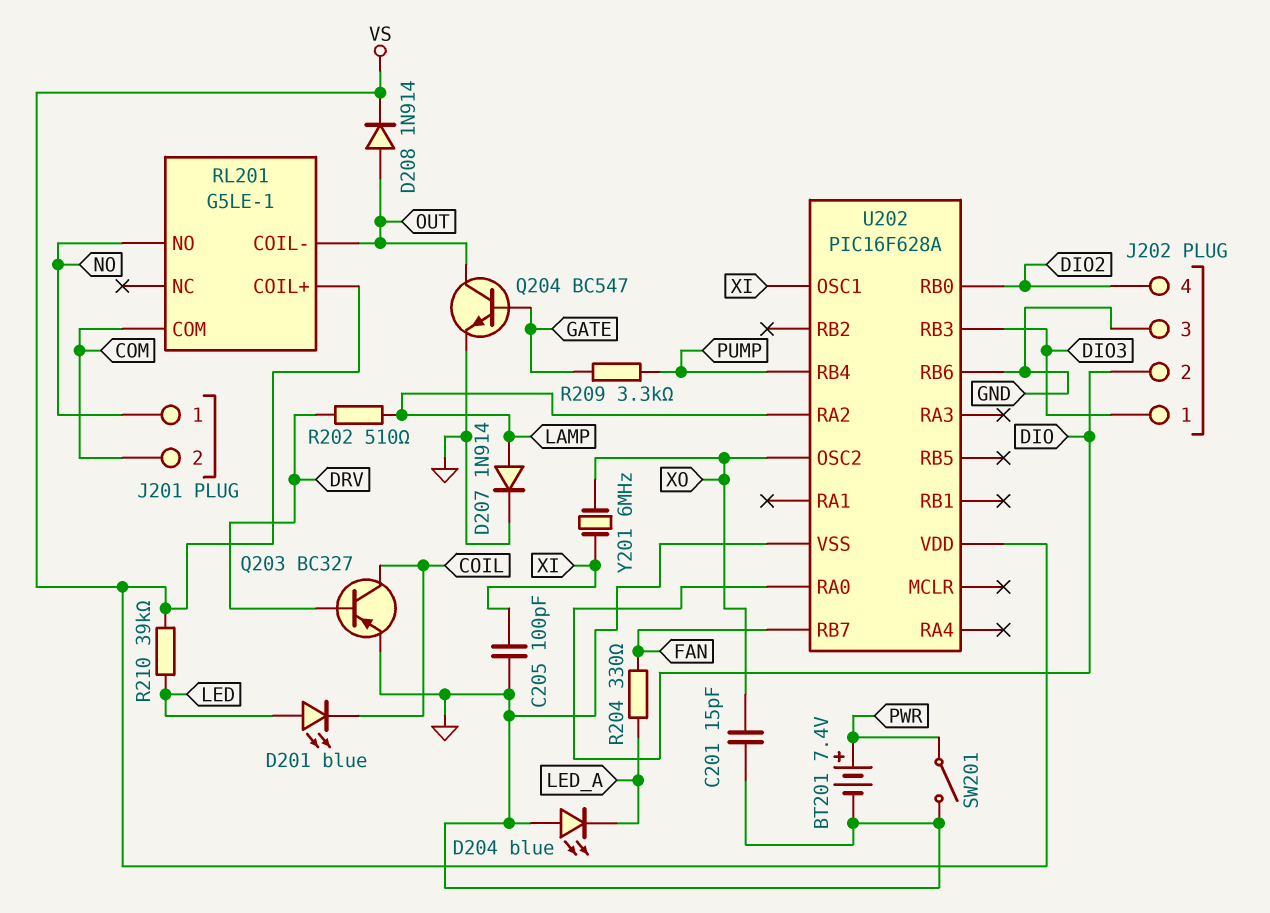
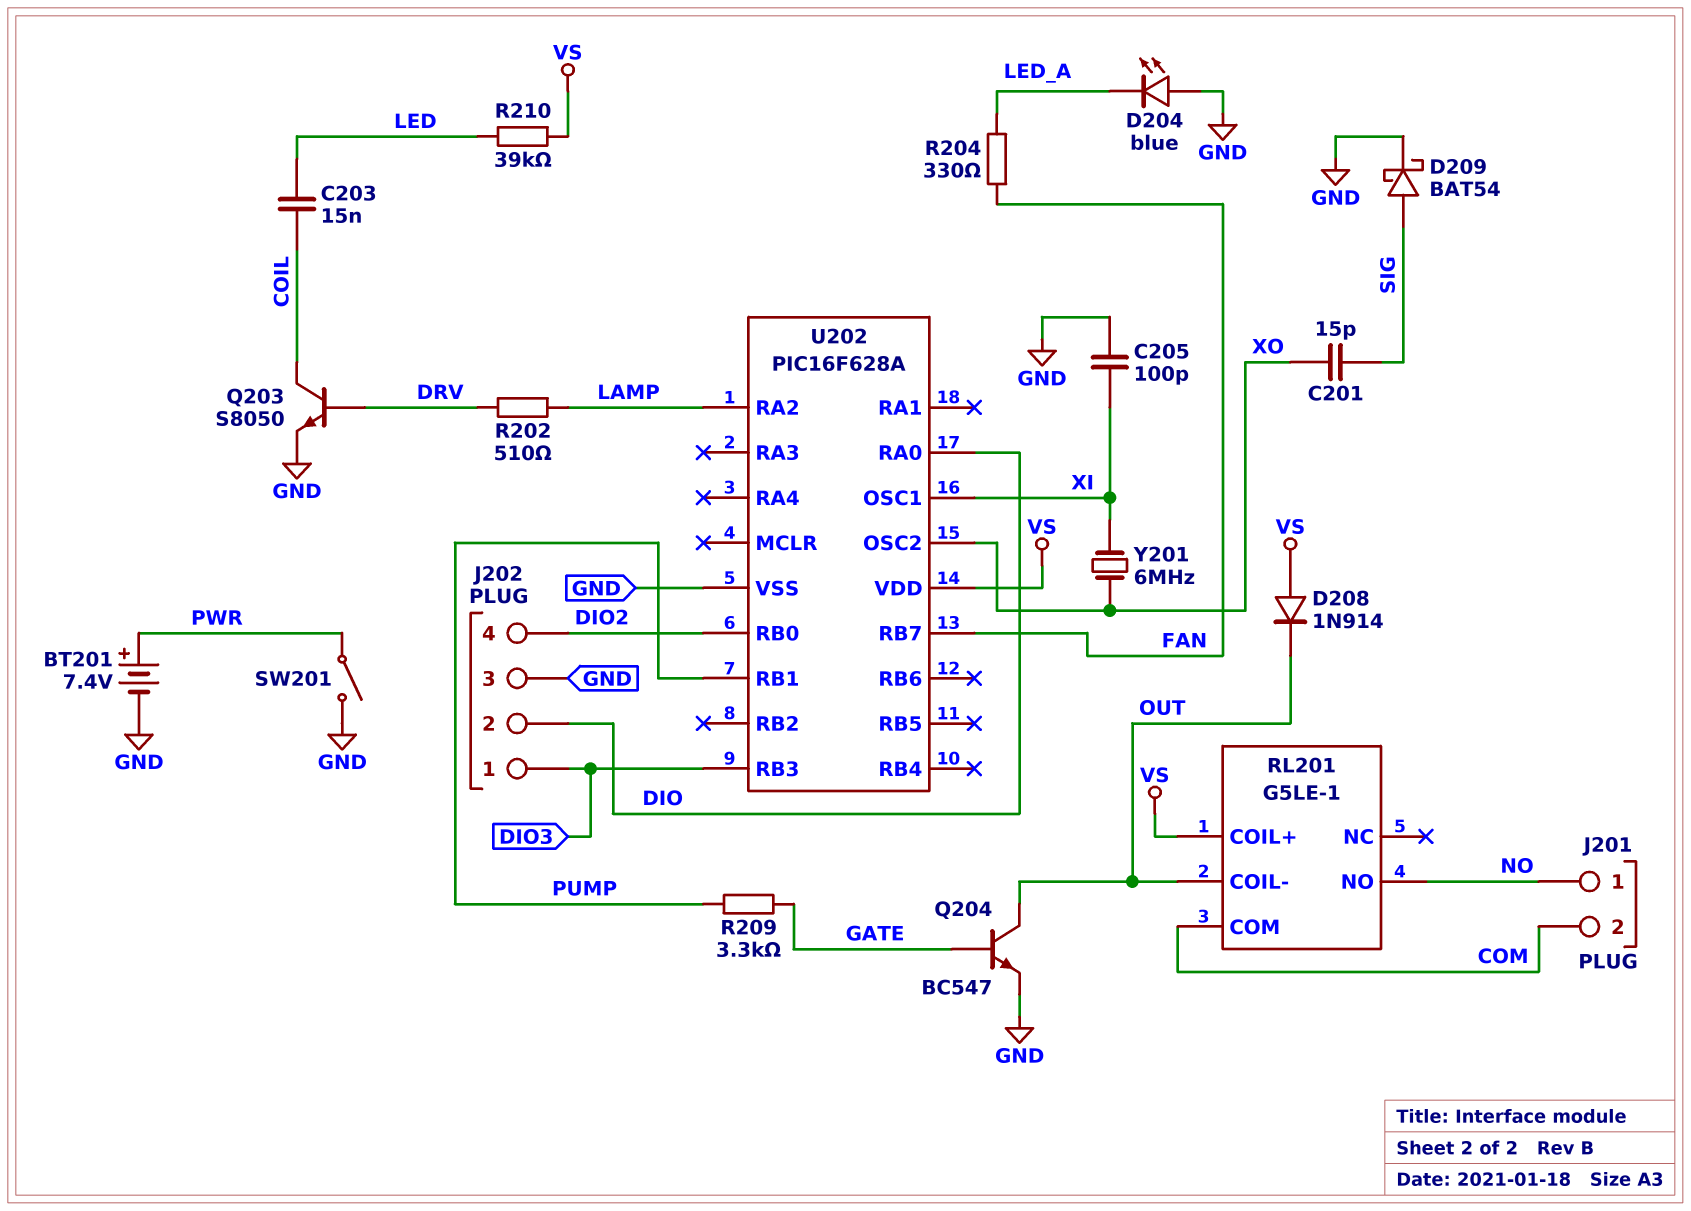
C201: 15pF (GND, XO) -> 15pF (SIG, XO)
C203: none -> 15nF (COIL, LED)
D201: LED blue (A LED, K COIL) -> none
D207: diode 1N914 (A LAMP, K GND) -> none
D208: diode 1N914 (A OUT, K VS) -> diode 1N914 (A VS, K OUT)
D209: none -> schottky BAT54 (A SIG, K GND)
Q203: PNP BC327 (B DRV, C COIL, E GND) -> NPN S8050 (B DRV, C COIL, E GND)
U202 pin RB1: none -> PUMP
U202 pin RB4: PUMP -> none
U202 pin RB6: GND -> none

